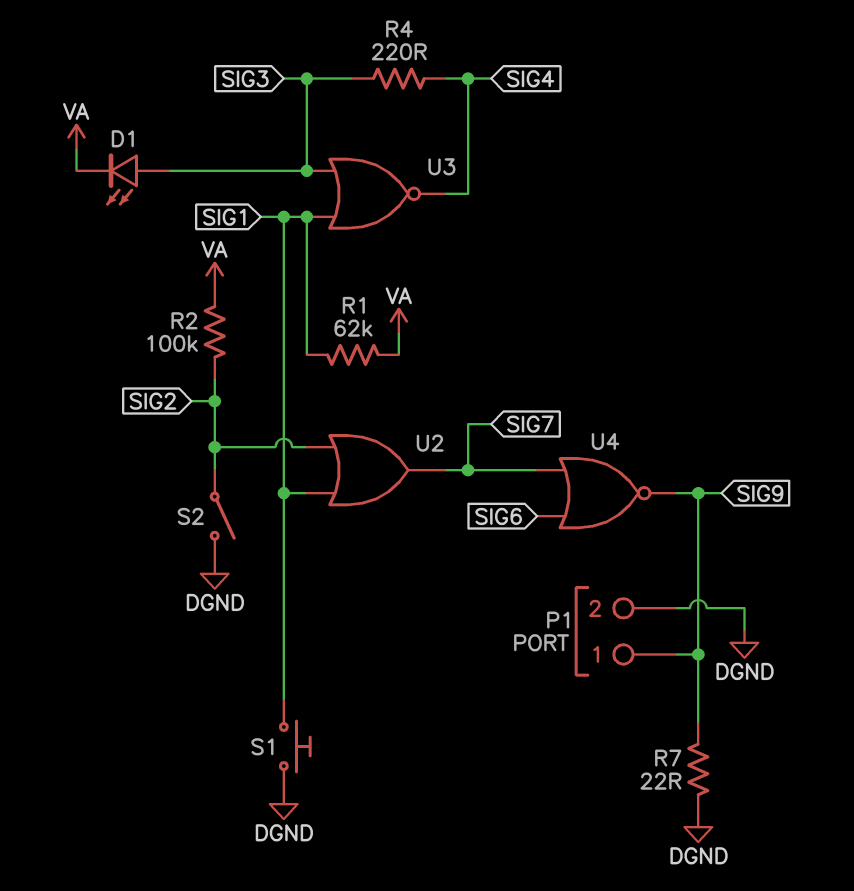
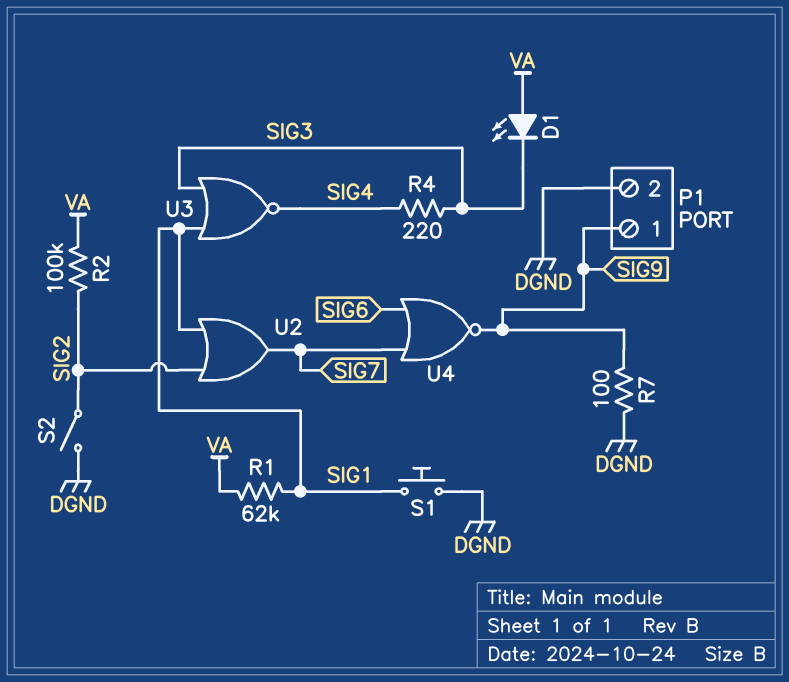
D1: LED (A SIG3, K VA) -> LED (A VA, K SIG3)
R7: 22 (DGND, SIG9) -> 100 (DGND, SIG9)

